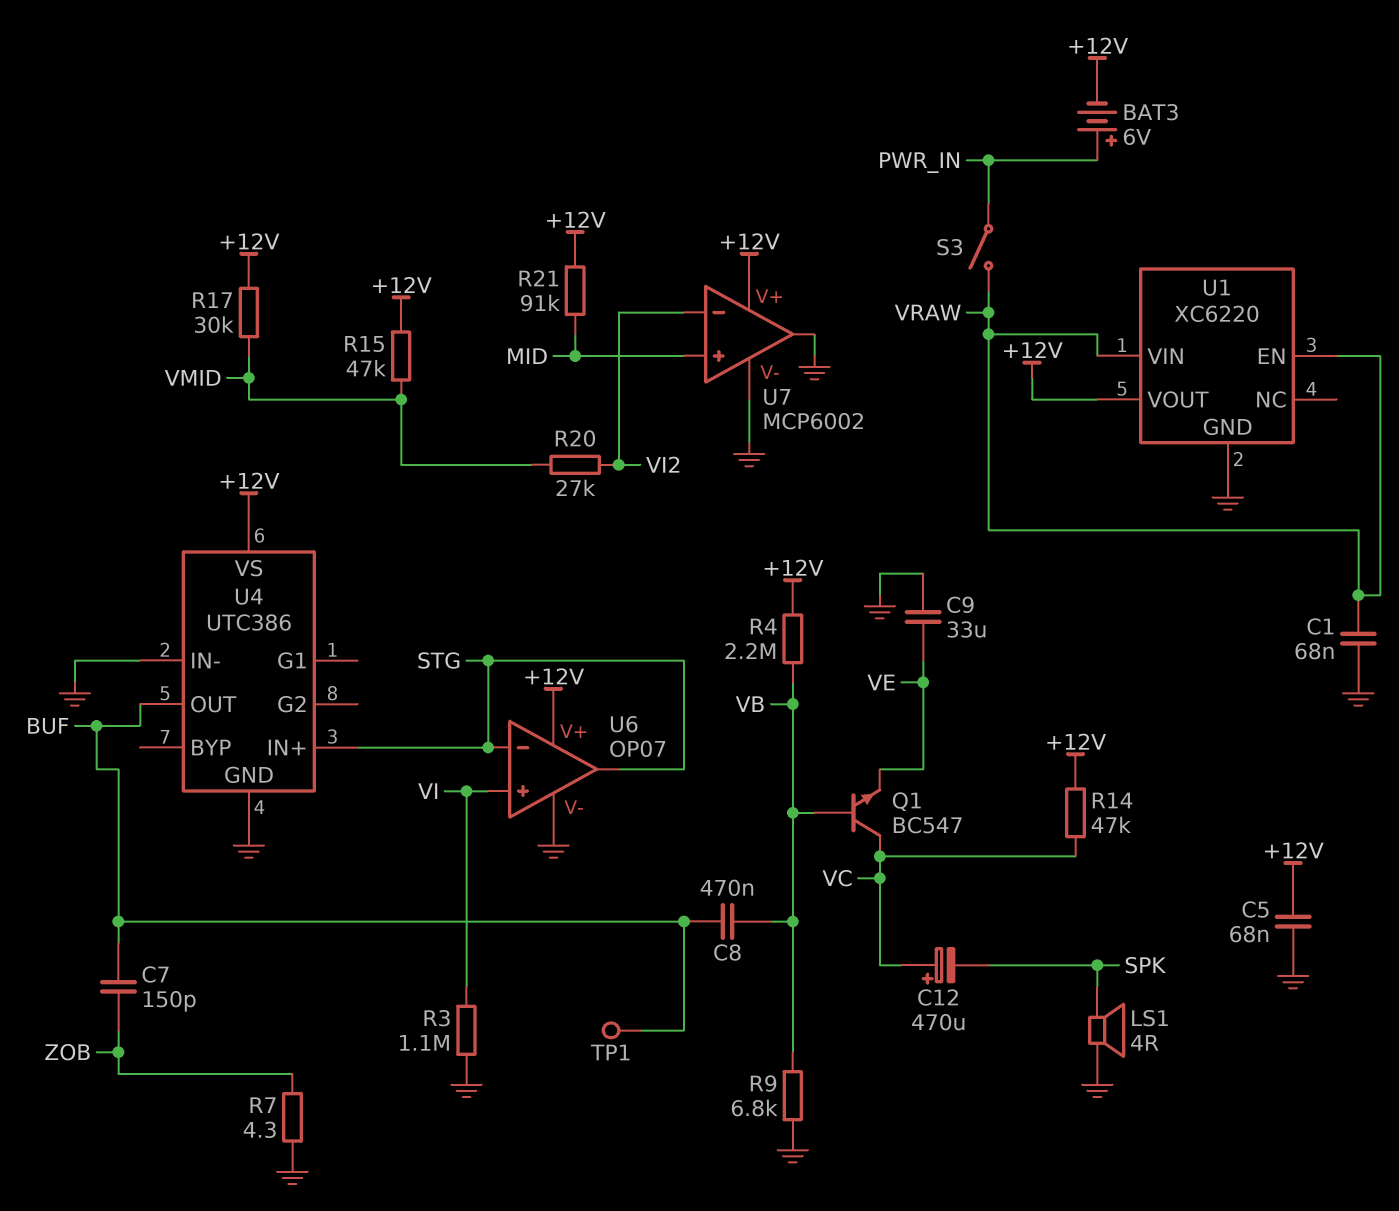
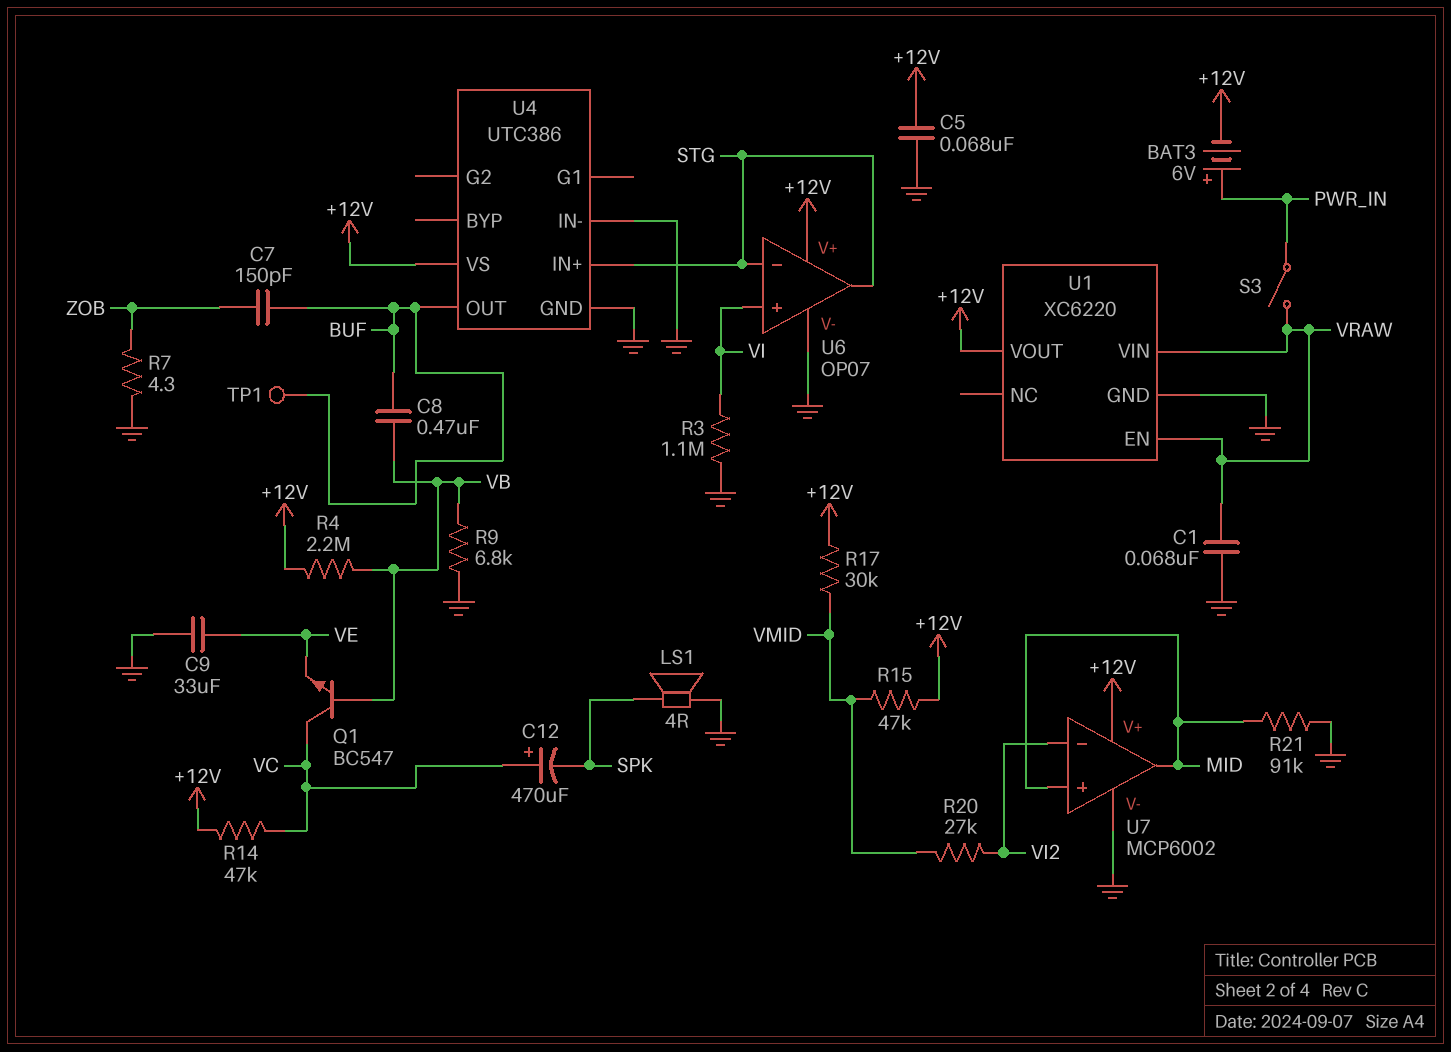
R21: 91k (+12V, MID) -> 91k (GND, MID)
U7 pin out: GND -> MID

